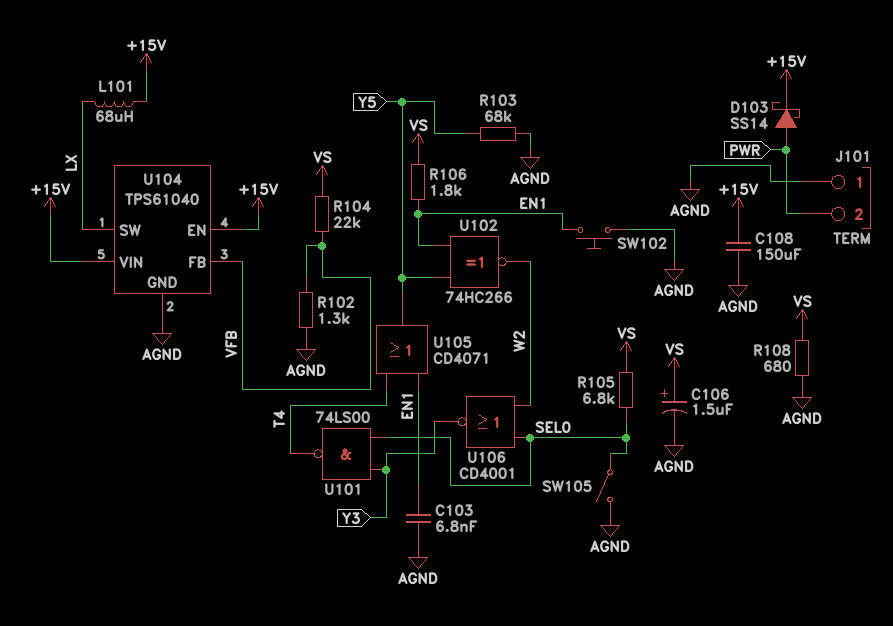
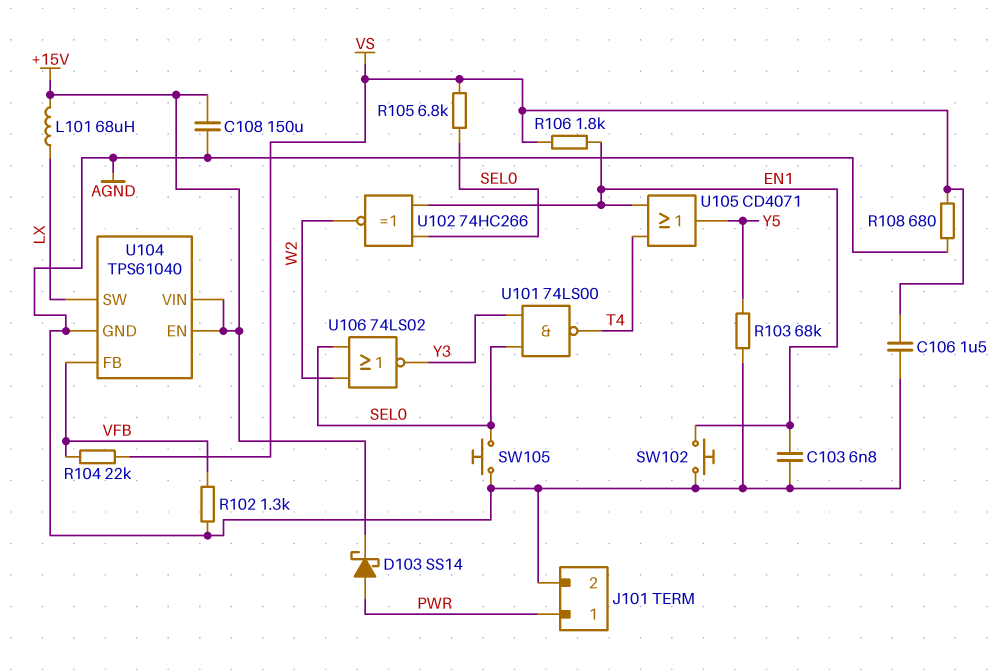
C106: 1.5uF (plus VS, minus AGND) -> 1.5uF (AGND, VS)
J101 pin 1: AGND -> PWR
J101 pin 2: PWR -> AGND
SW105: switch (AGND, SEL0) -> button (AGND, SEL0)
U102: XNOR 74HC266 (in EN1, in Y5, out W2) -> XNOR 74HC266 (in EN1, in SEL0, out W2)
U106: NOR CD4001 (in SEL0, in W2, out Y3) -> NOR 74LS02 (in SEL0, in W2, out Y3)

